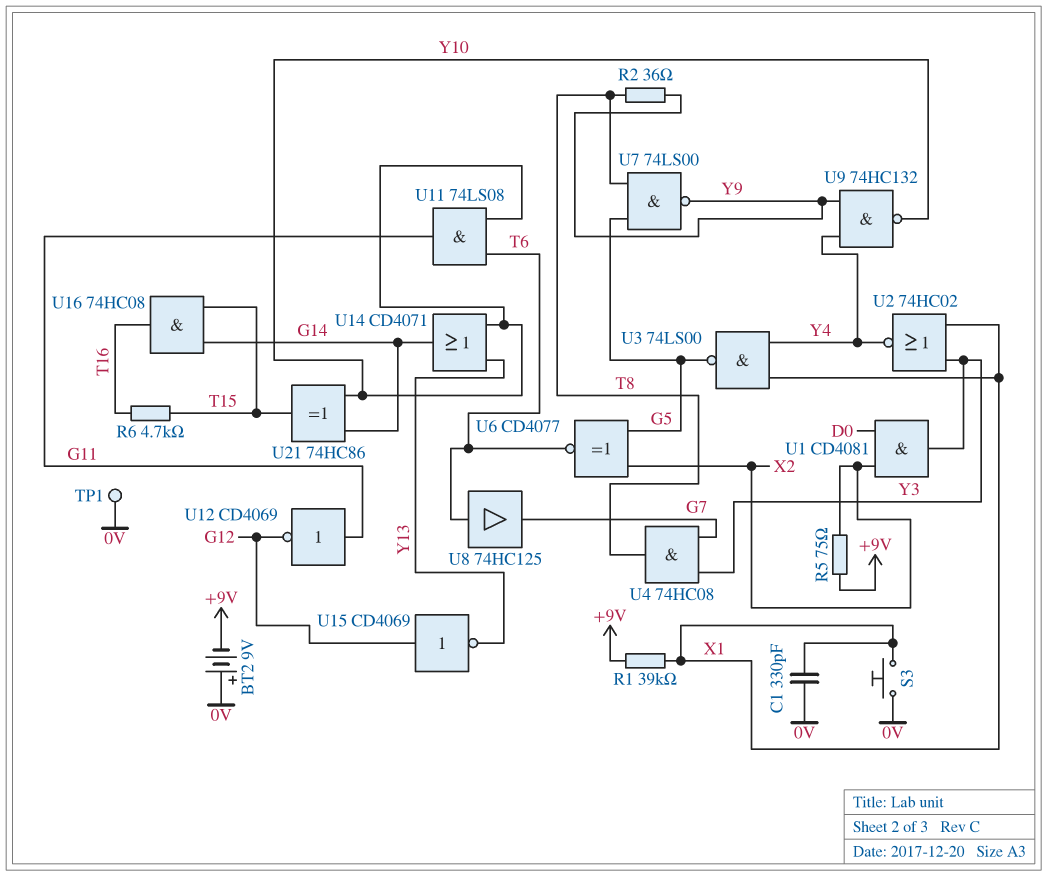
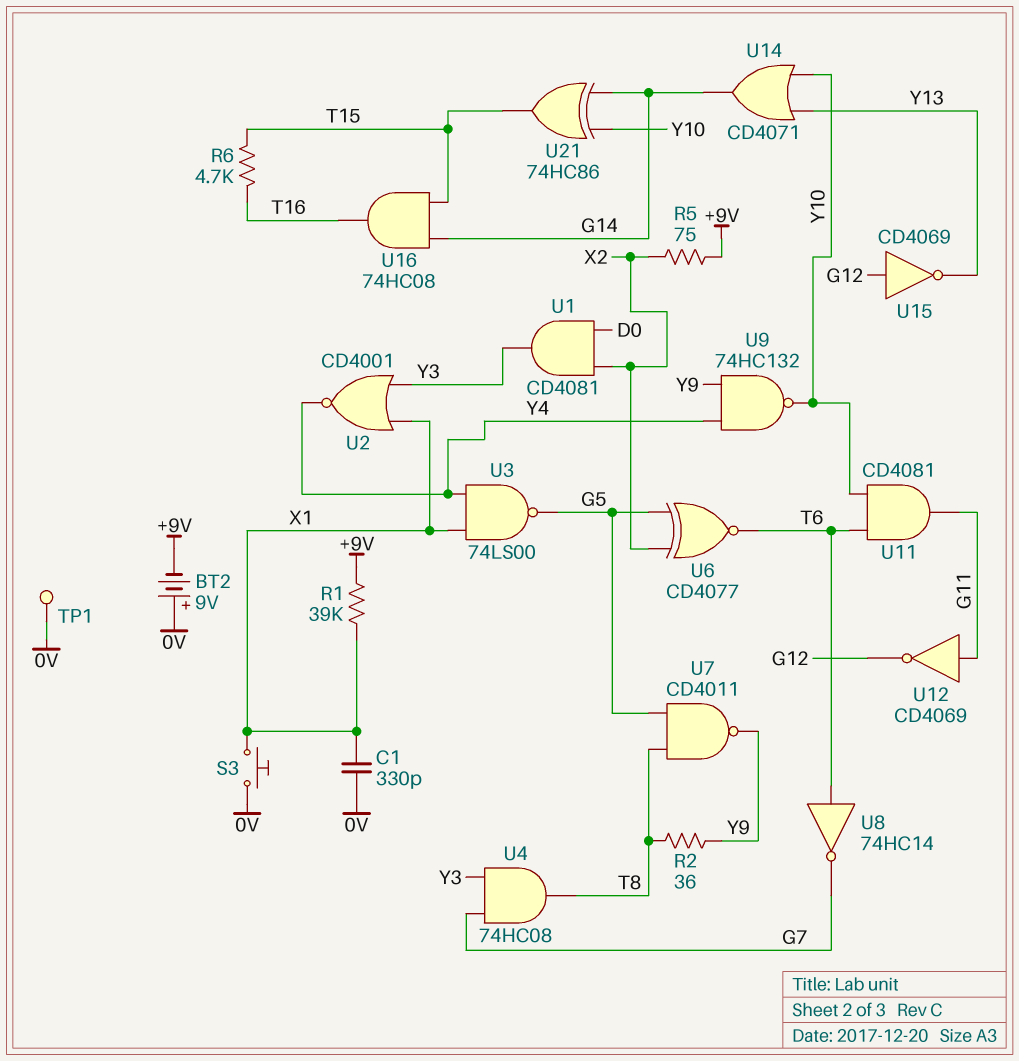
U2: NOR 74HC02 (in X1, in Y3, out Y4) -> NOR CD4001 (in X1, in Y3, out Y4)
U7: NAND 74LS00 (in G5, in T8, out Y9) -> NAND CD4011 (in G5, in T8, out Y9)
U8: buffer 74HC125 (in T6, out G7) -> NOT 74HC14 (in T6, out G7)
U11: AND 74LS08 (in T6, in Y10, out G11) -> AND CD4081 (in T6, in Y10, out G11)

